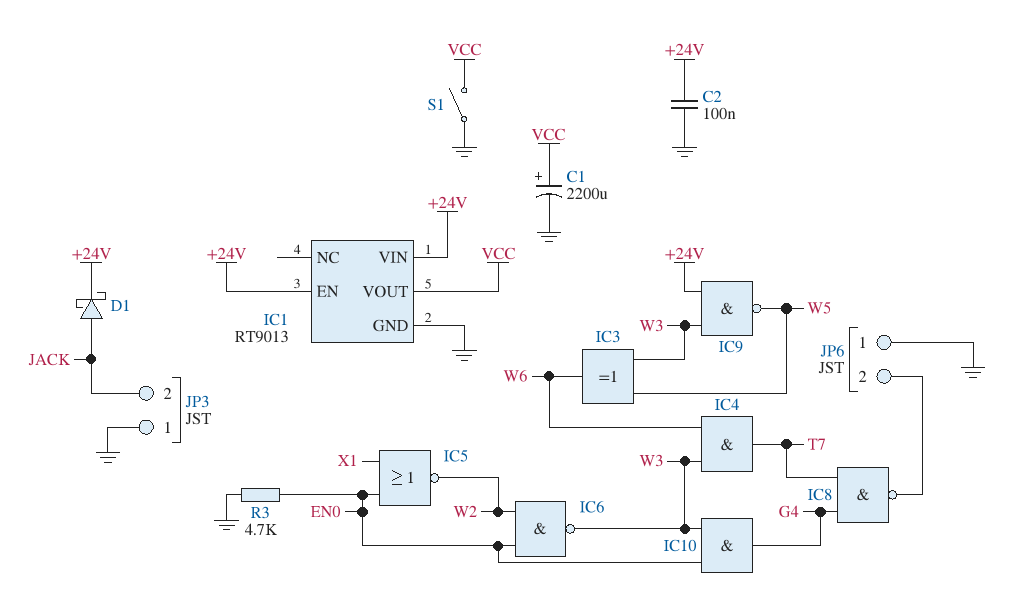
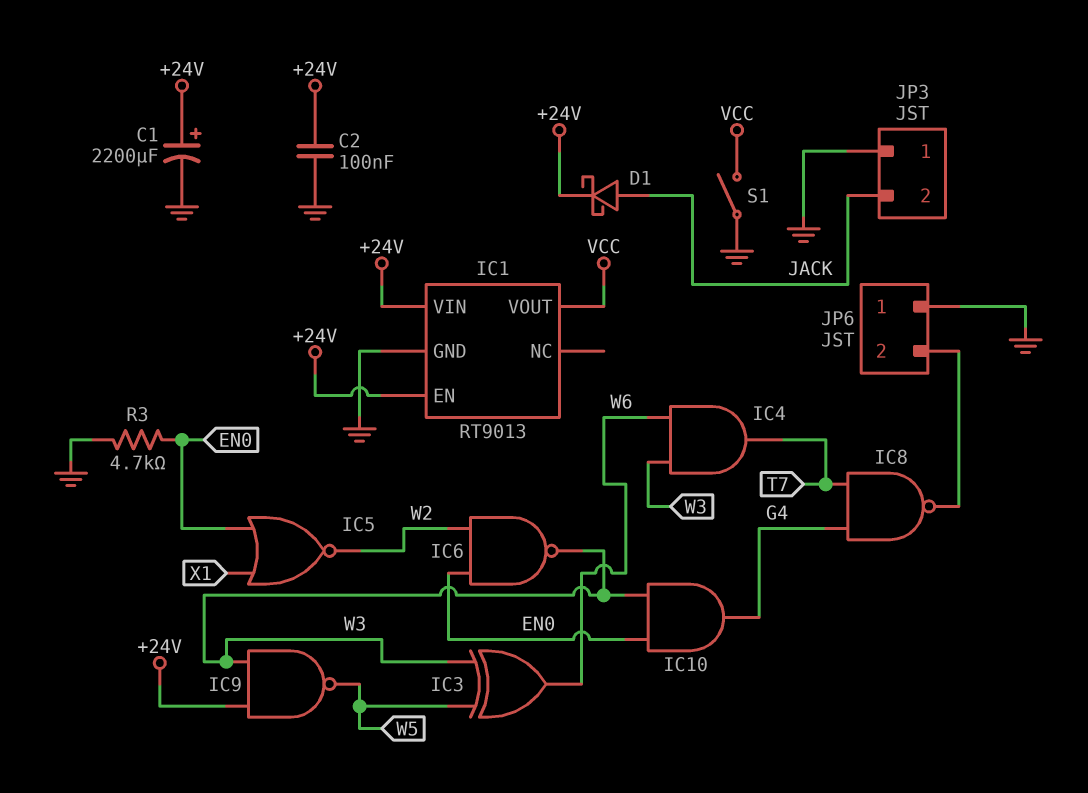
C1: 2200uF (plus VCC, minus GND) -> 2200uF (plus +24V, minus GND)

